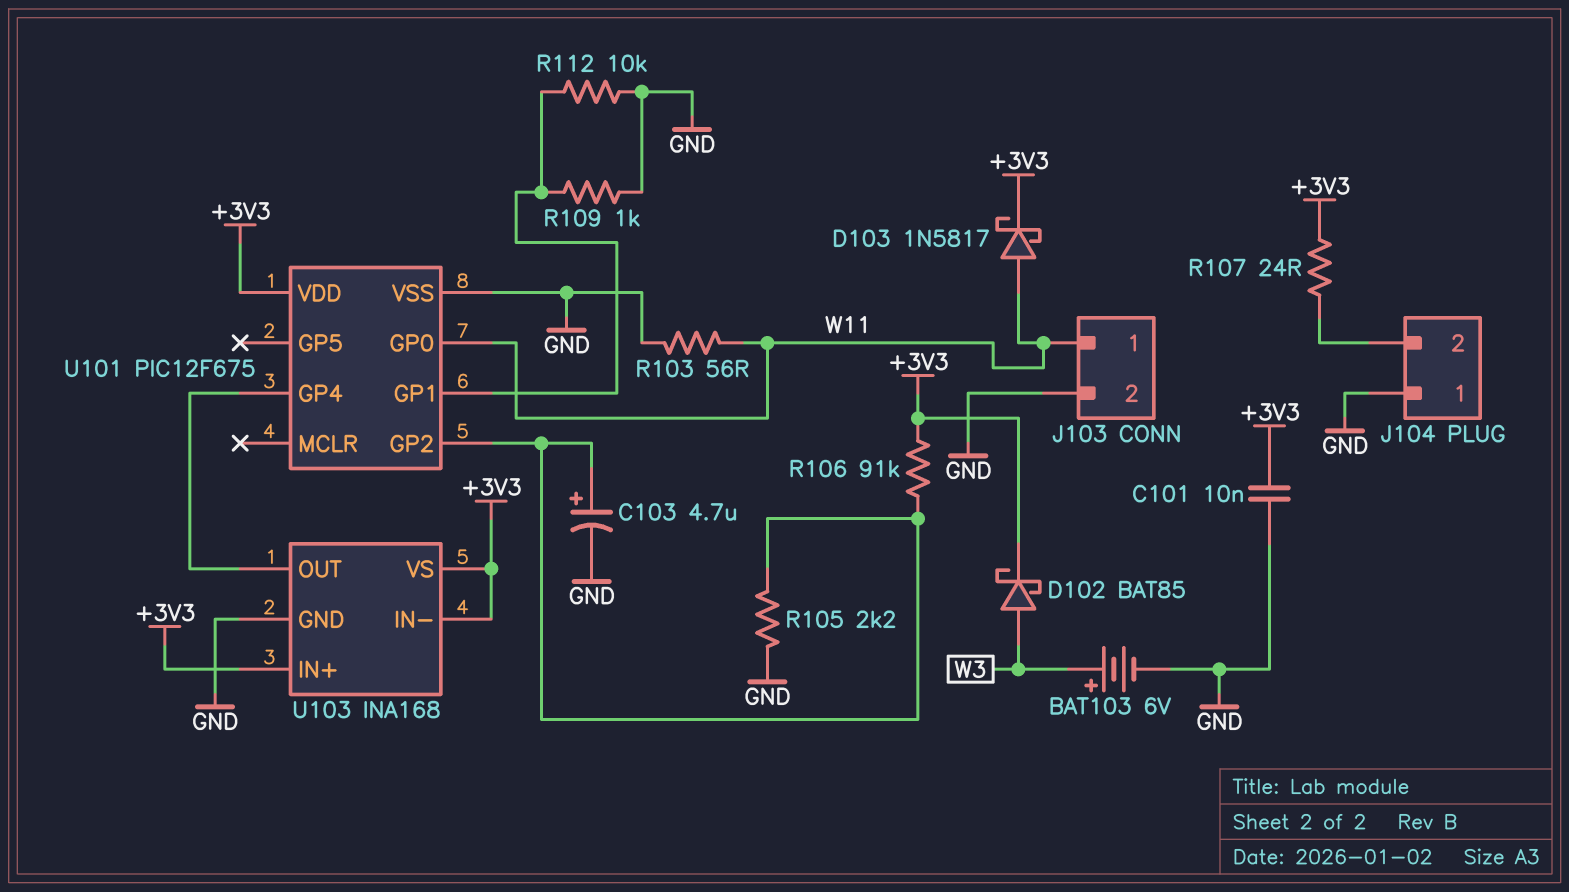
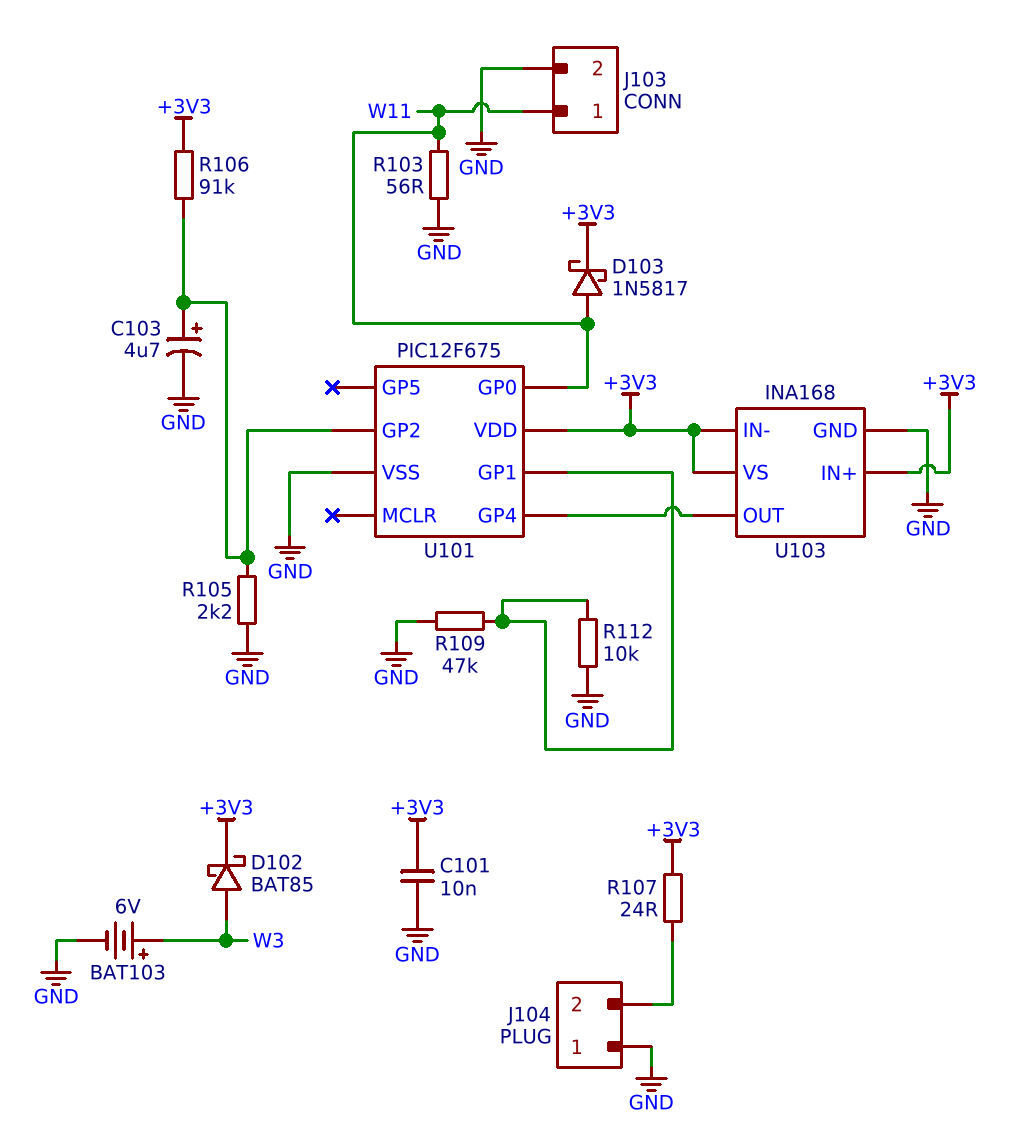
R109: 1k (GND, U101/GP1) -> 47k (GND, U101/GP1)

